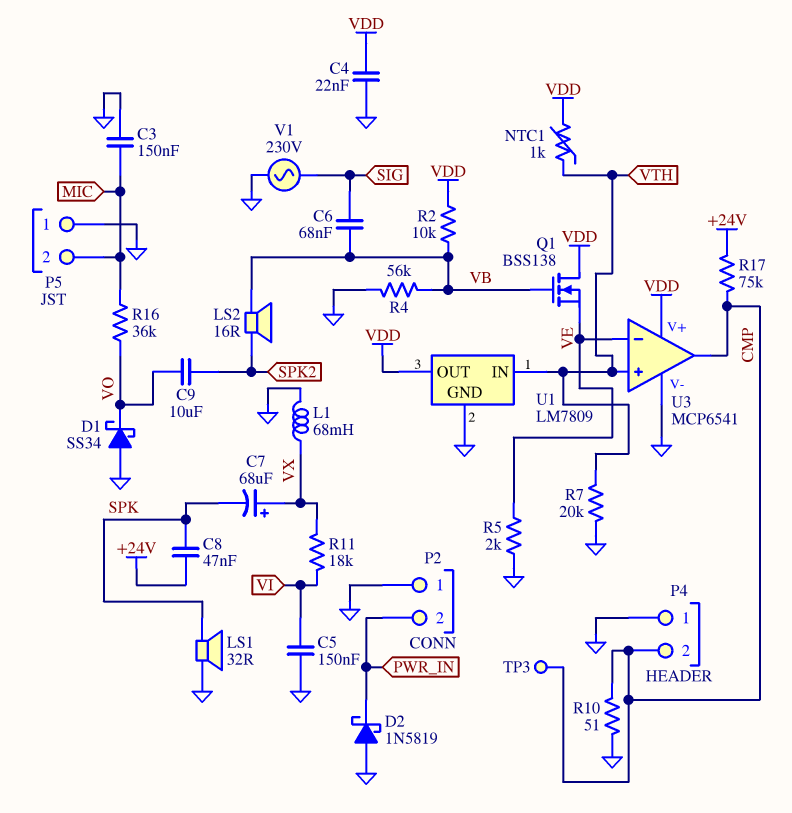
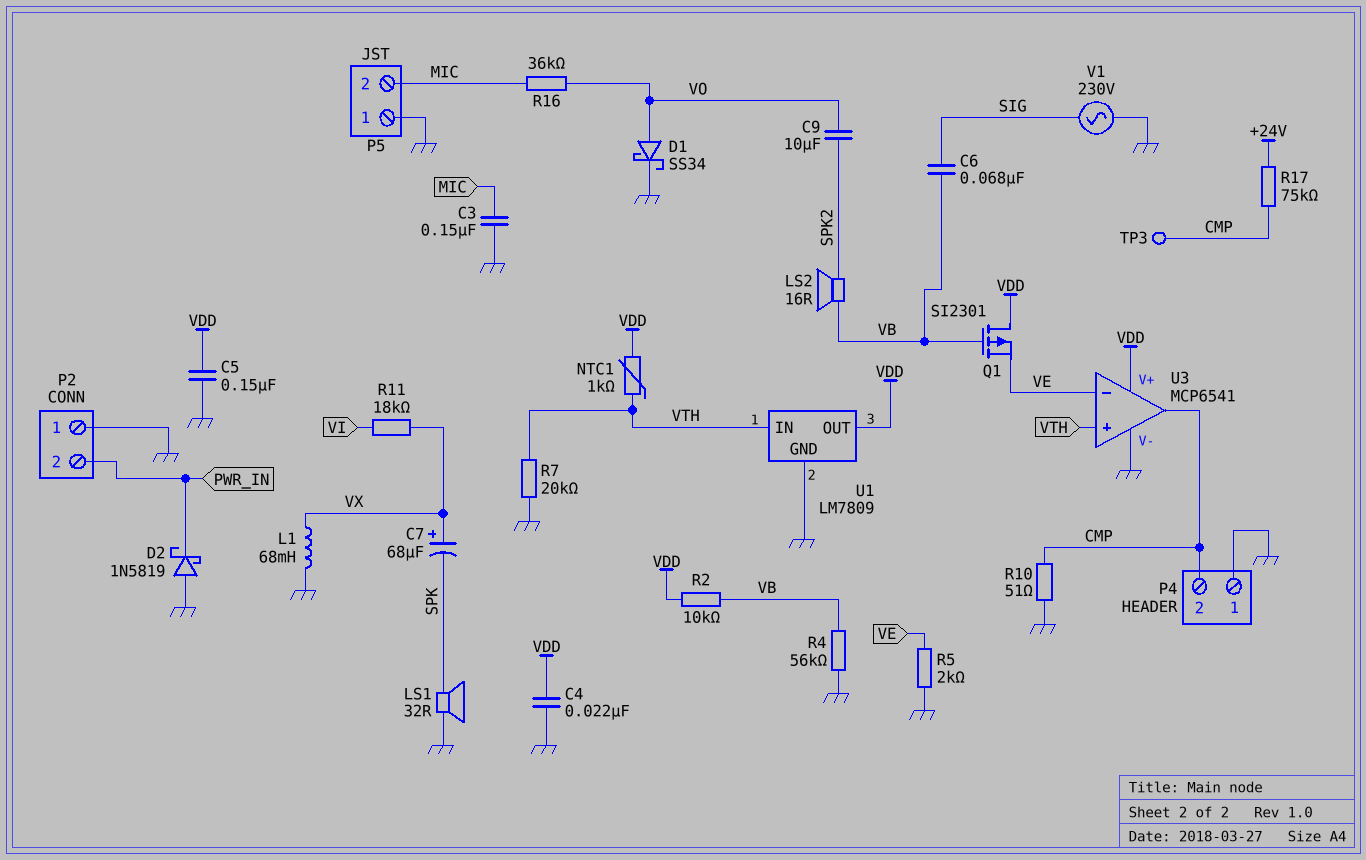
C5: 150nF (GND, VI) -> 150nF (GND, VDD)
C8: 47nF (+24V, SPK) -> none
D1: schottky SS34 (A GND, K VO) -> schottky SS34 (A VO, K GND)
Q1: NMOS BSS138 (G VB, D VDD, S VE) -> PMOS SI2301 (G VB, D VDD, S VE)

